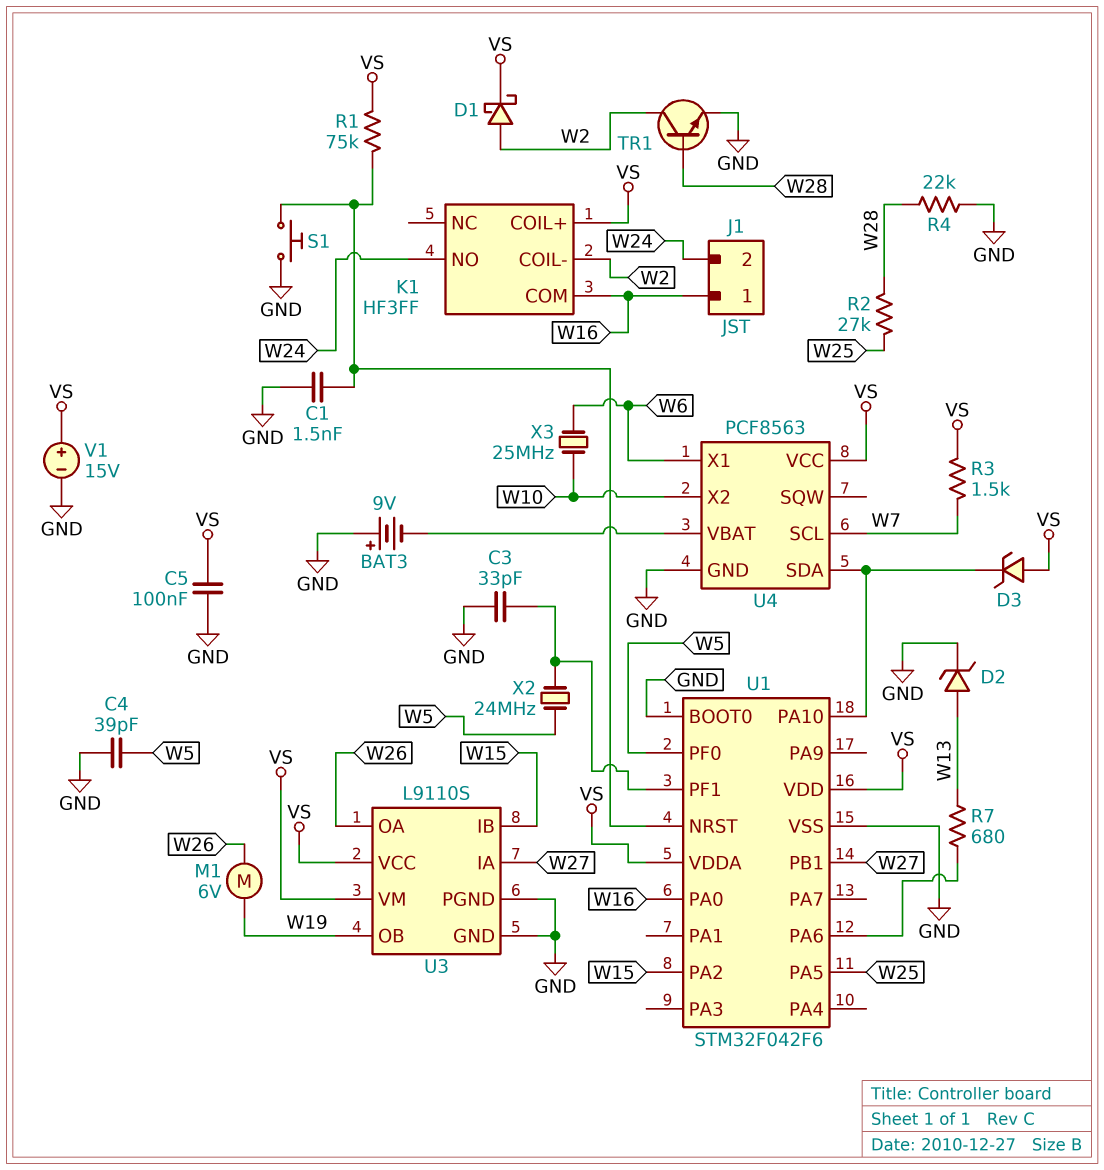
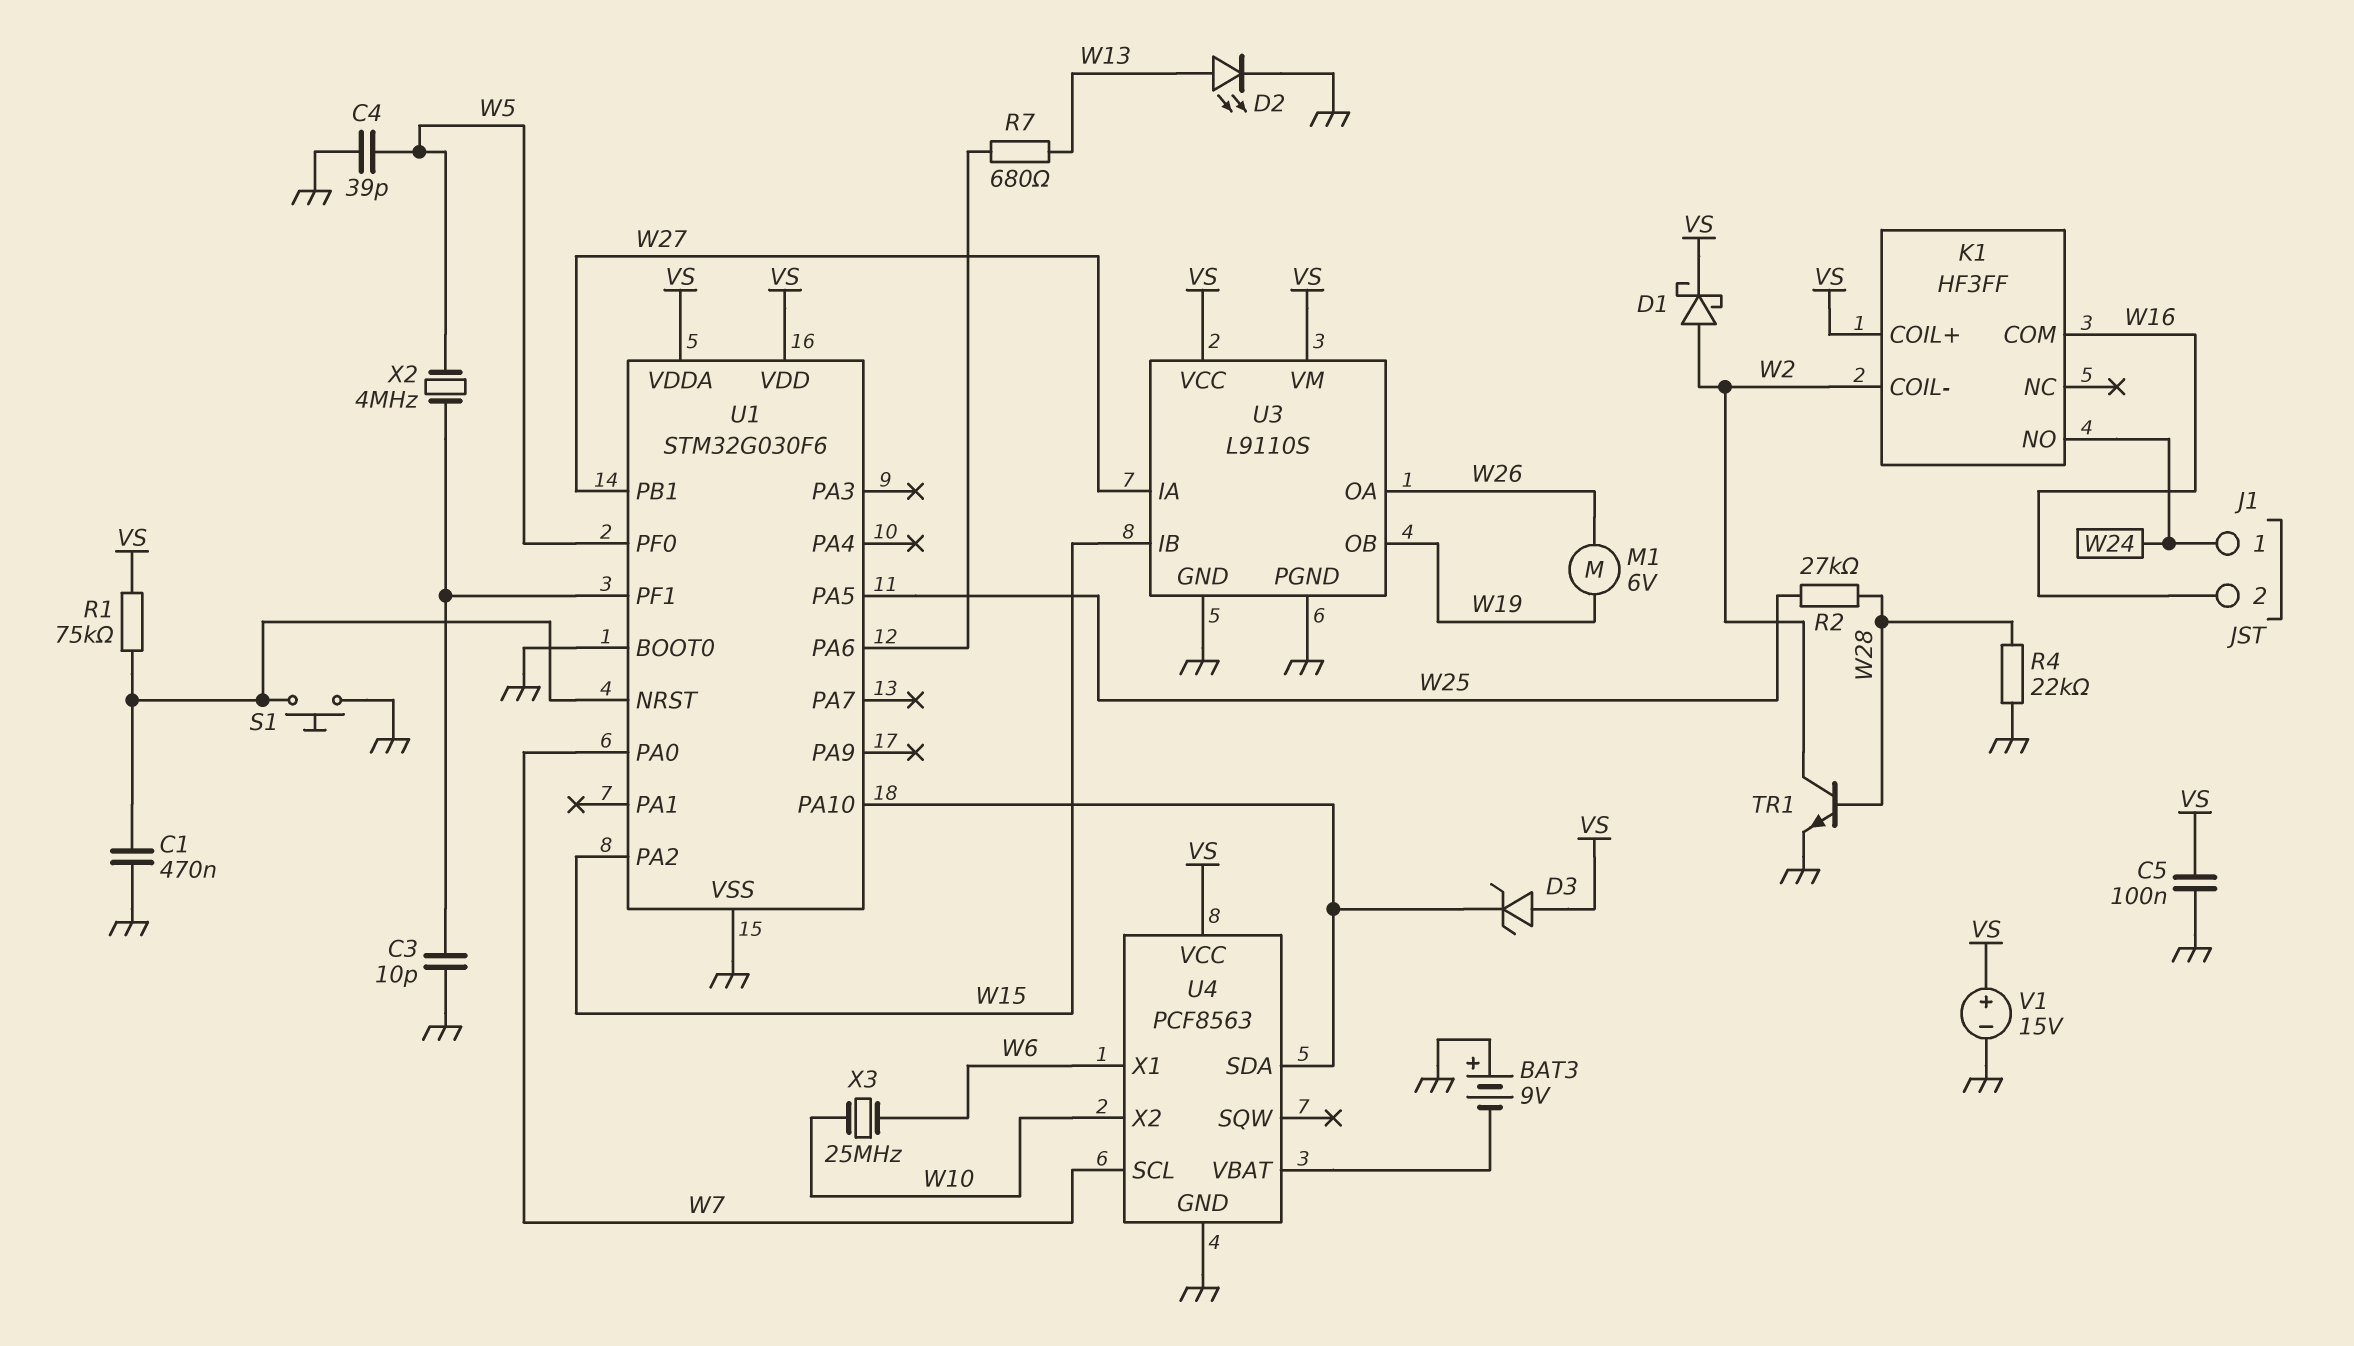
C1: 1.5nF (GND, U1/NRST) -> 470nF (GND, U1/NRST)
C3: 33pF (GND, U1/PF1) -> 10pF (GND, U1/PF1)
D2: zener (A W13, K GND) -> LED (A W13, K GND)
J1 pin 1: W16 -> W24
J1 pin 2: W24 -> W16
R3: 1.5k (VS, W7) -> none
U1: STM32F042F6 -> STM32G030F6
U1 pin PA0: W16 -> W7
X2: 24MHz (U1/PF1, W5) -> 4MHz (U1/PF1, W5)

